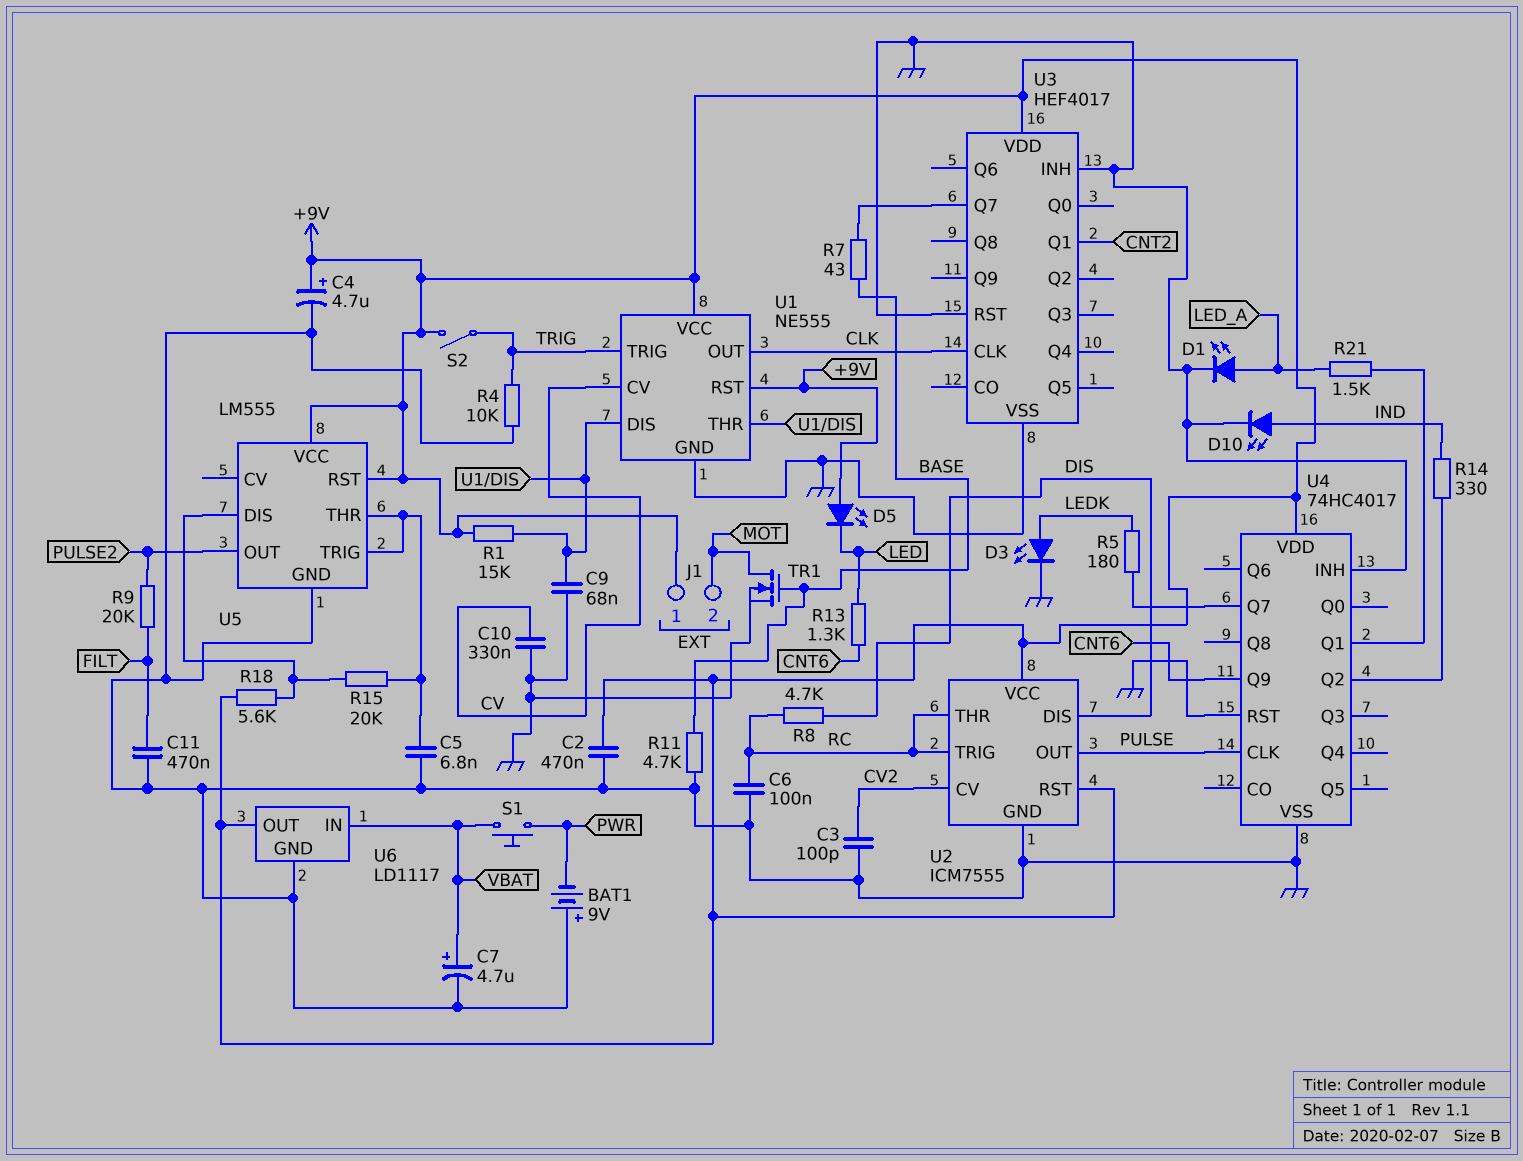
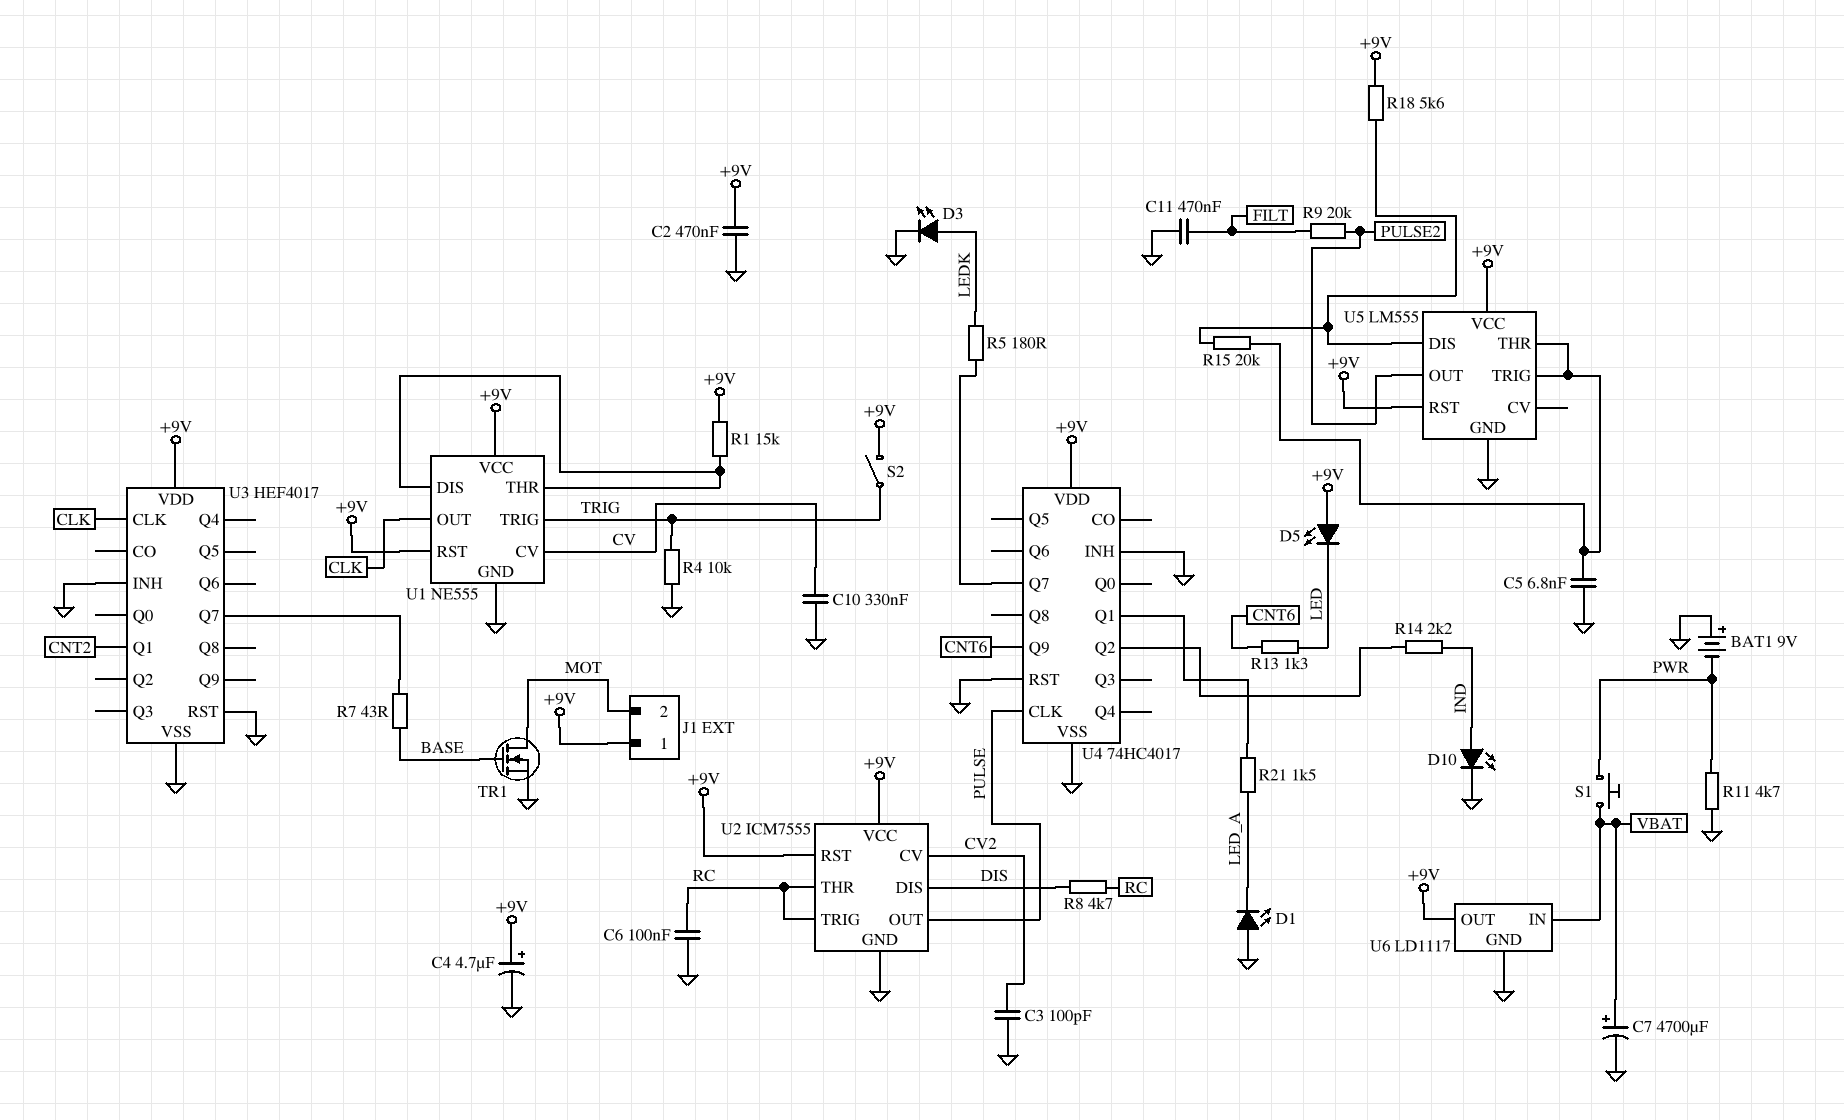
C7: 4.7uF (plus VBAT, minus GND) -> 4700uF (plus VBAT, minus GND)
C9: 68nF (GND, U1/DIS) -> none
D1: LED (A LED_A, K GND) -> LED (A GND, K LED_A)
R11: 4.7k (BASE, GND) -> 4.7k (GND, PWR)
R14: 330 (IND, U4/Q2) -> 2.2k (IND, U4/Q2)

